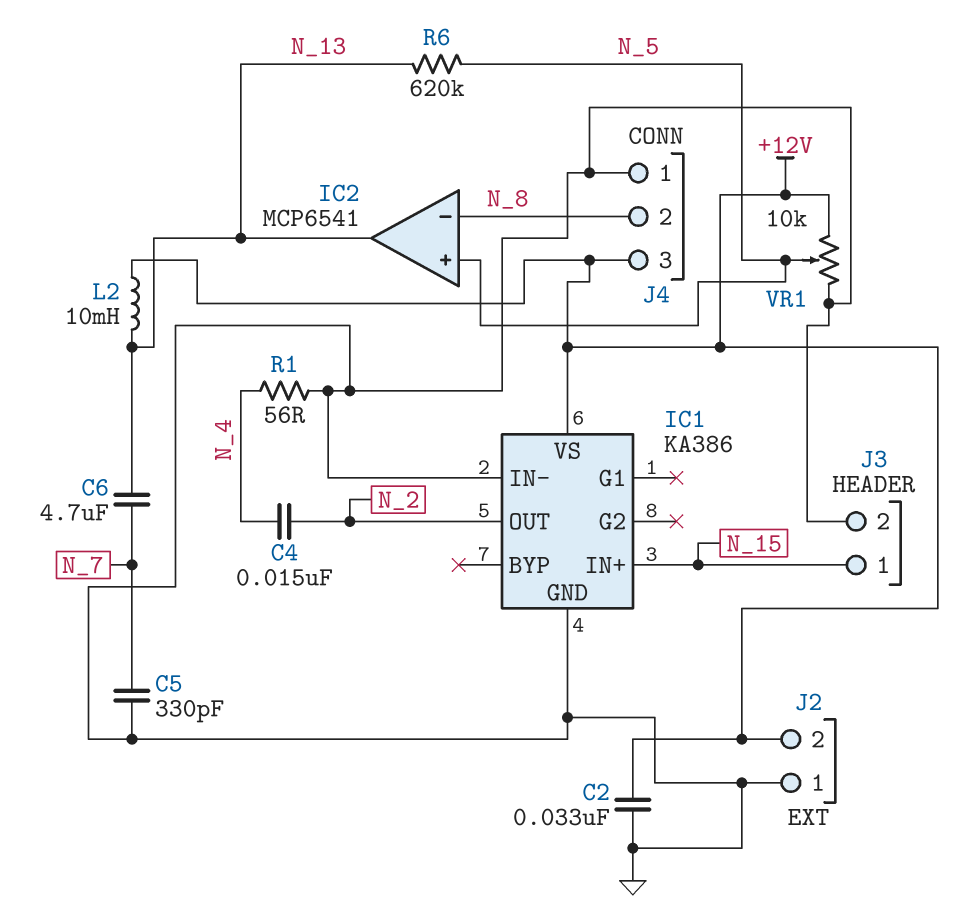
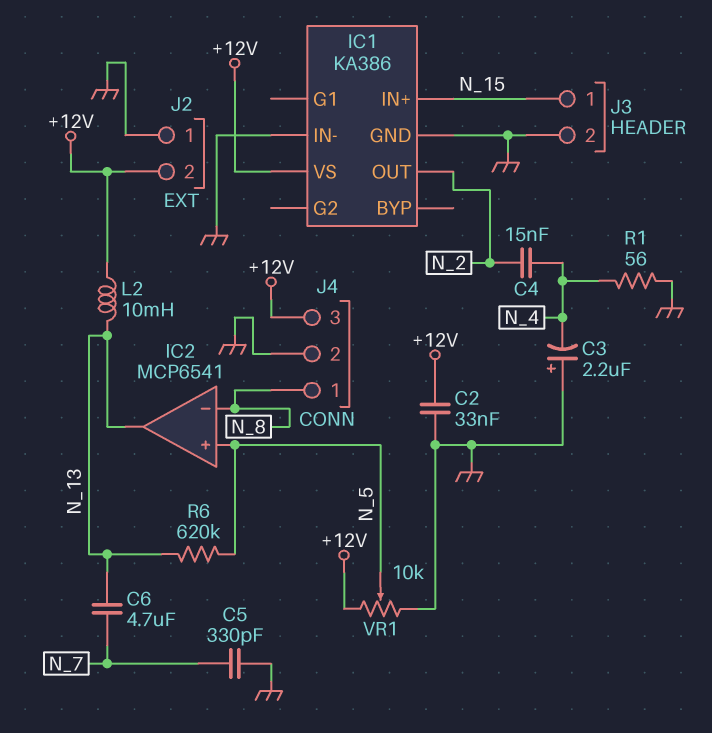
C3: none -> 2.2uF (plus GND, minus N_4)
J4 pin 1: GND -> N_8
J4 pin 2: N_8 -> GND

